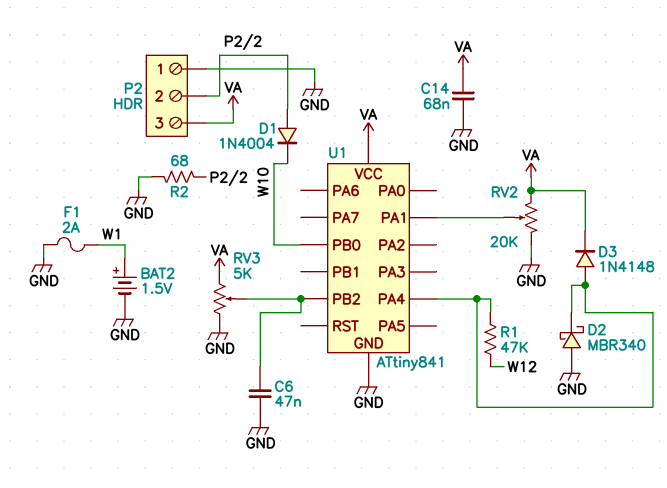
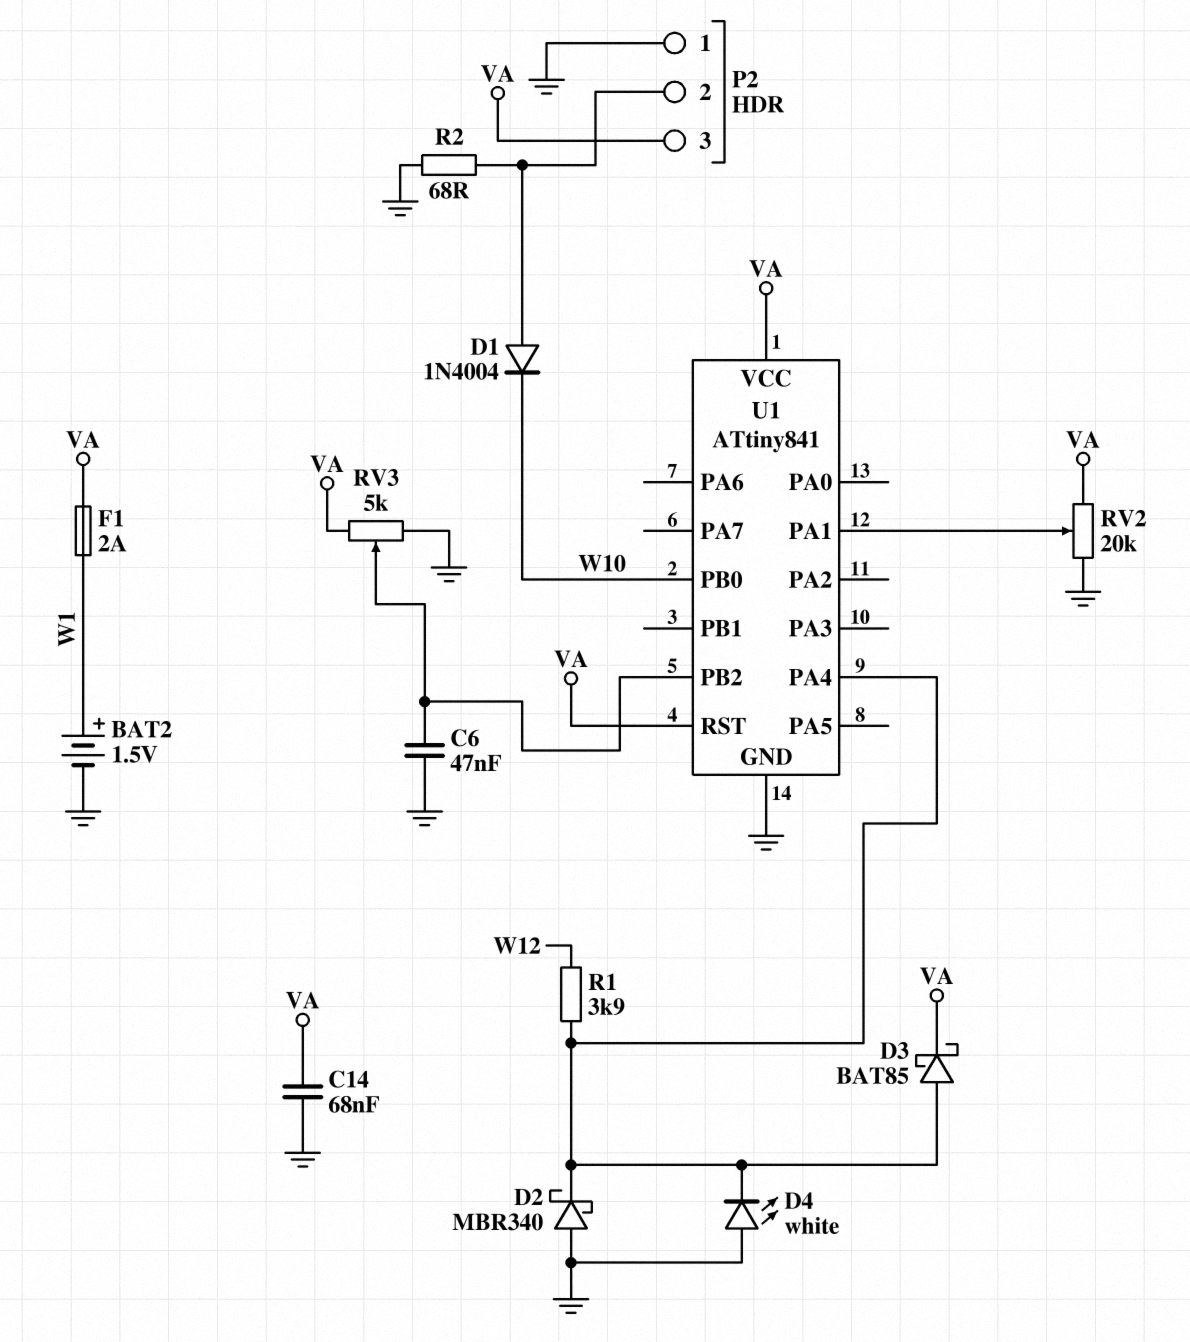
D3: diode 1N4148 (A U1/PA4, K VA) -> schottky BAT85 (A U1/PA4, K VA)
D4: none -> LED white (A GND, K U1/PA4)
F1: 2A (GND, W1) -> 2A (VA, W1)
R1: 47k (U1/PA4, W12) -> 3.9k (U1/PA4, W12)
U1 pin RST: none -> VA

